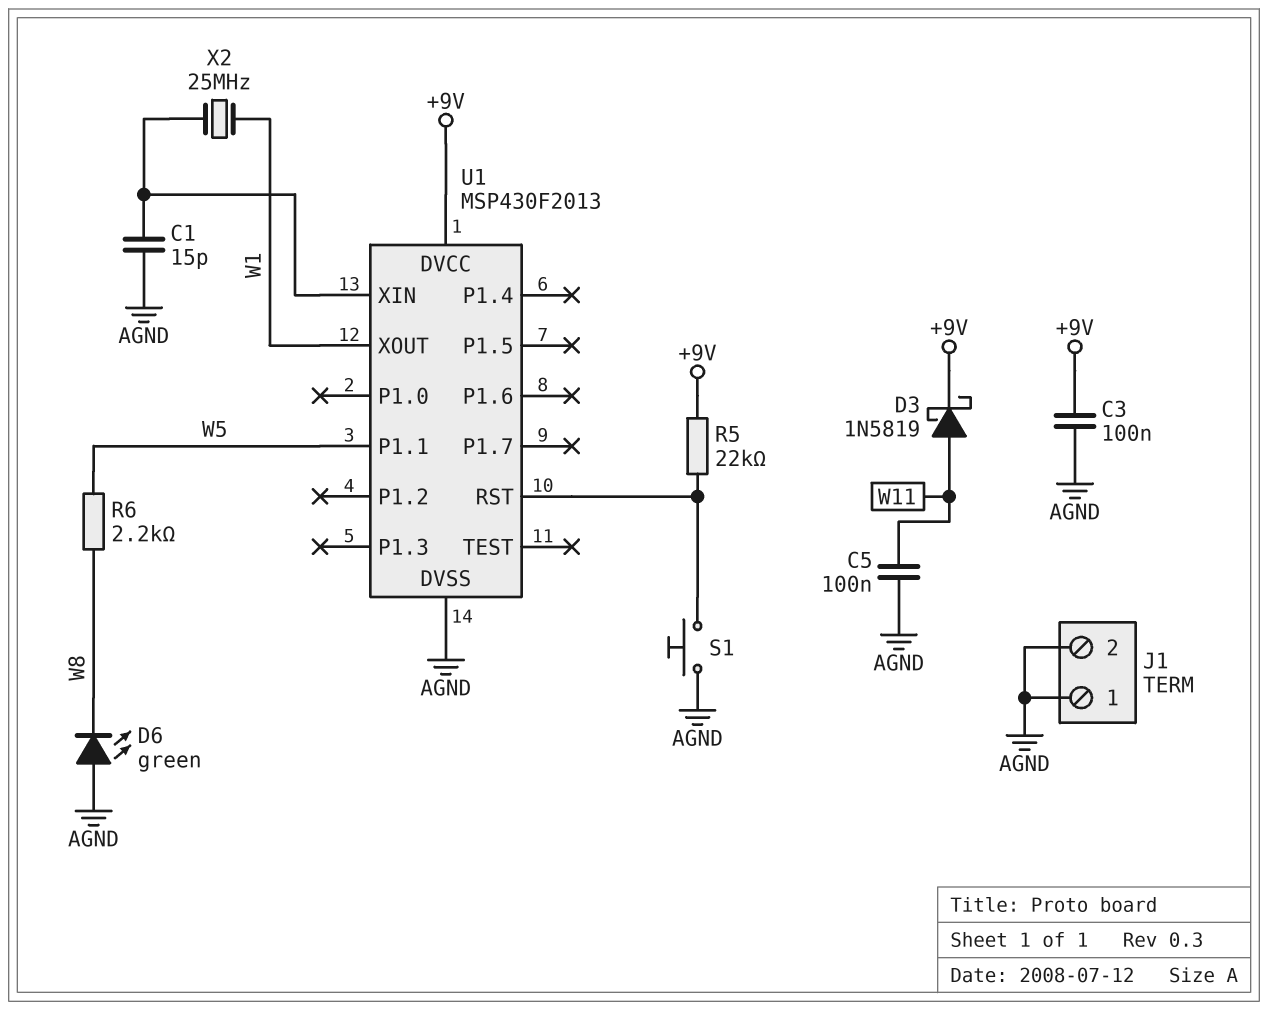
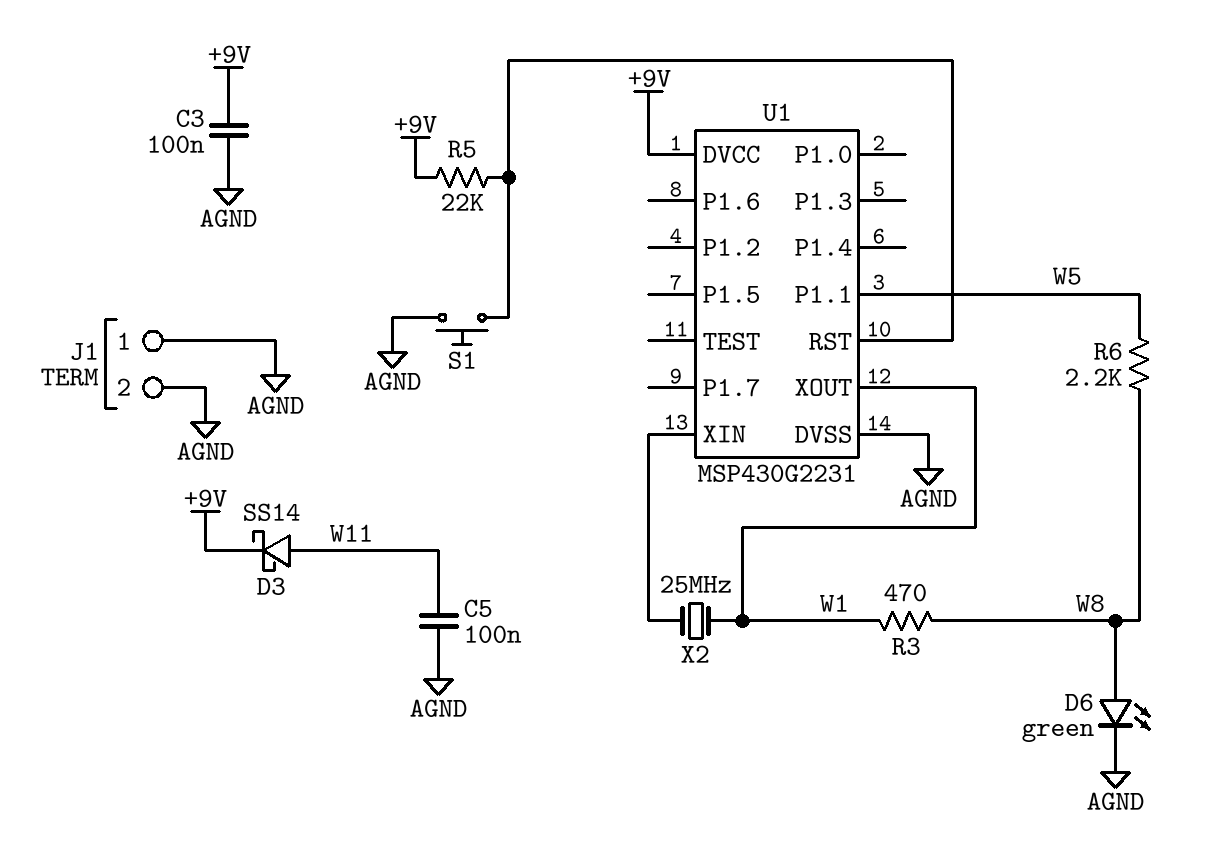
C1: 15pF (AGND, U1/XIN) -> none
D3: schottky 1N5819 (A W11, K +9V) -> schottky SS14 (A W11, K +9V)
D6: LED green (A AGND, K W8) -> LED green (A W8, K AGND)
R3: none -> 470 (W1, W8)
U1: MSP430F2013 -> MSP430G2231

